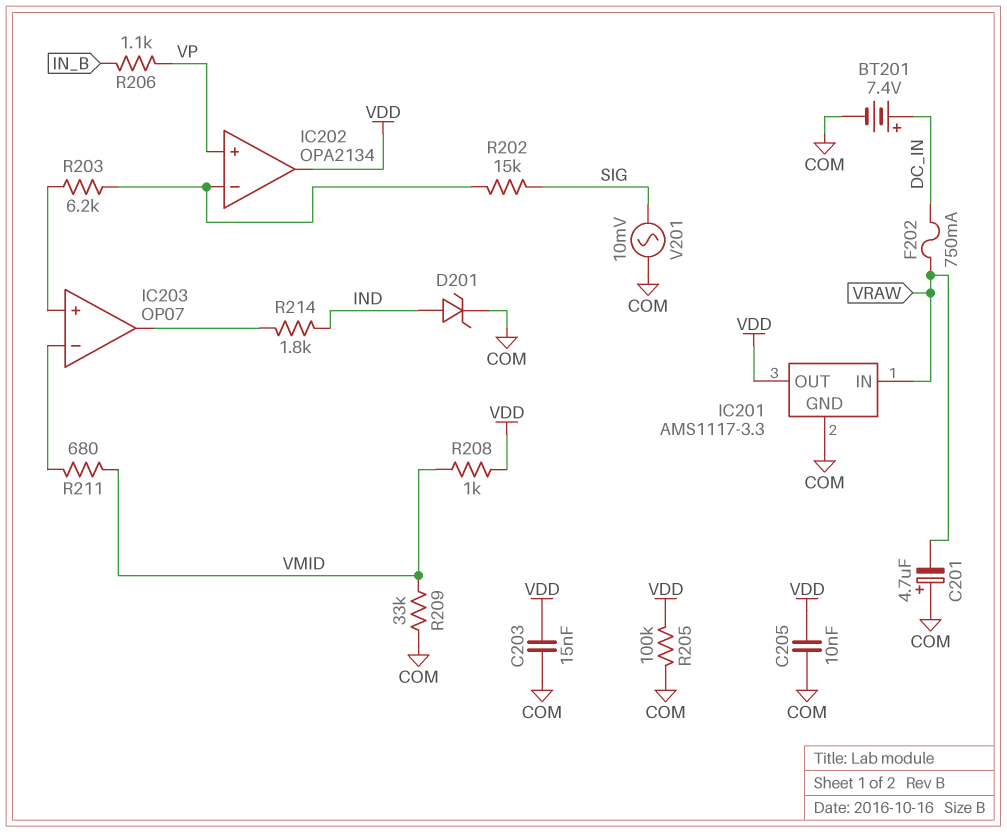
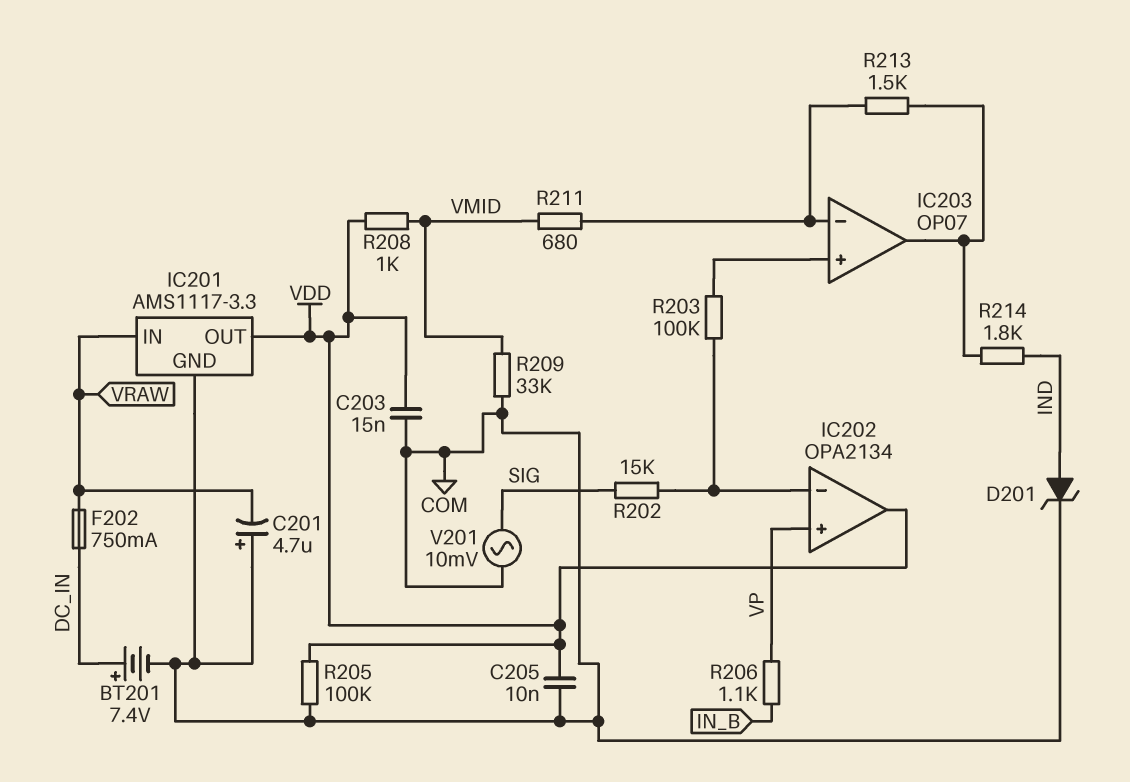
R203: 6.2k (IC202/in-, IC203/in+) -> 100k (IC202/in-, IC203/in+)
R213: none -> 1.5k (IC203/in-, IC203/out)

